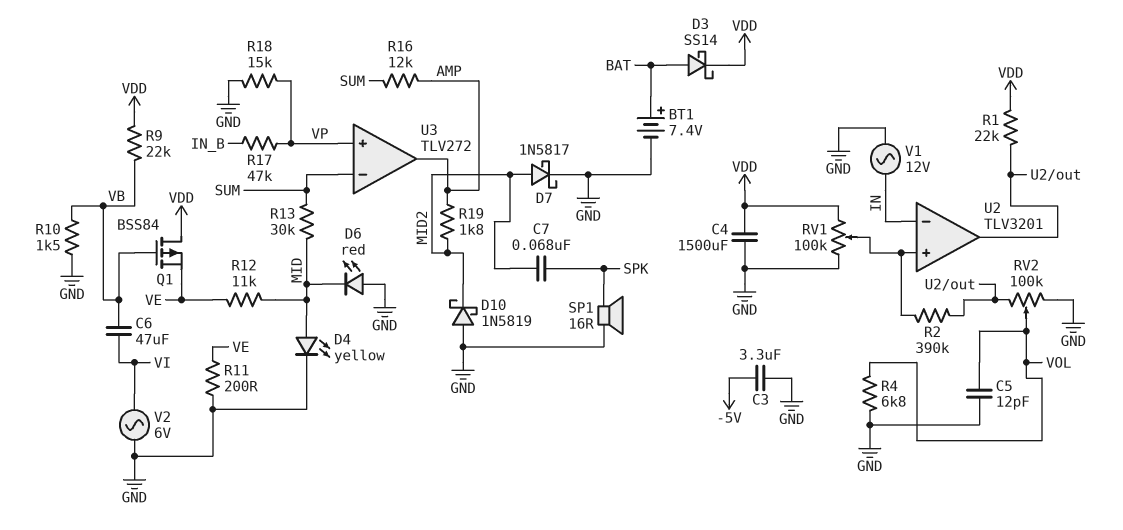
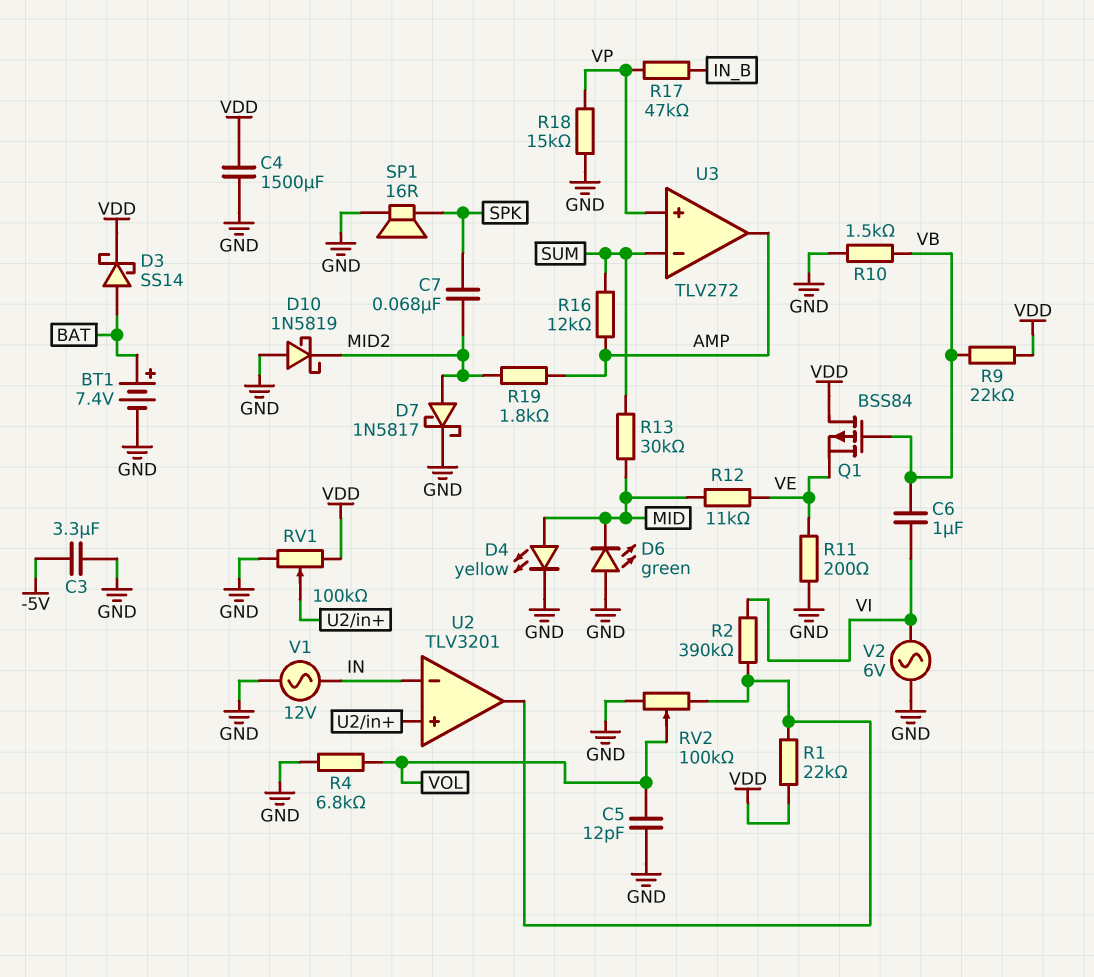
C6: 47uF (VB, VI) -> 1uF (VB, VI)
D6: LED red (A GND, K MID) -> LED green (A GND, K MID)
R2: 390k (U2/in+, U2/out) -> 390k (U2/out, VI)

